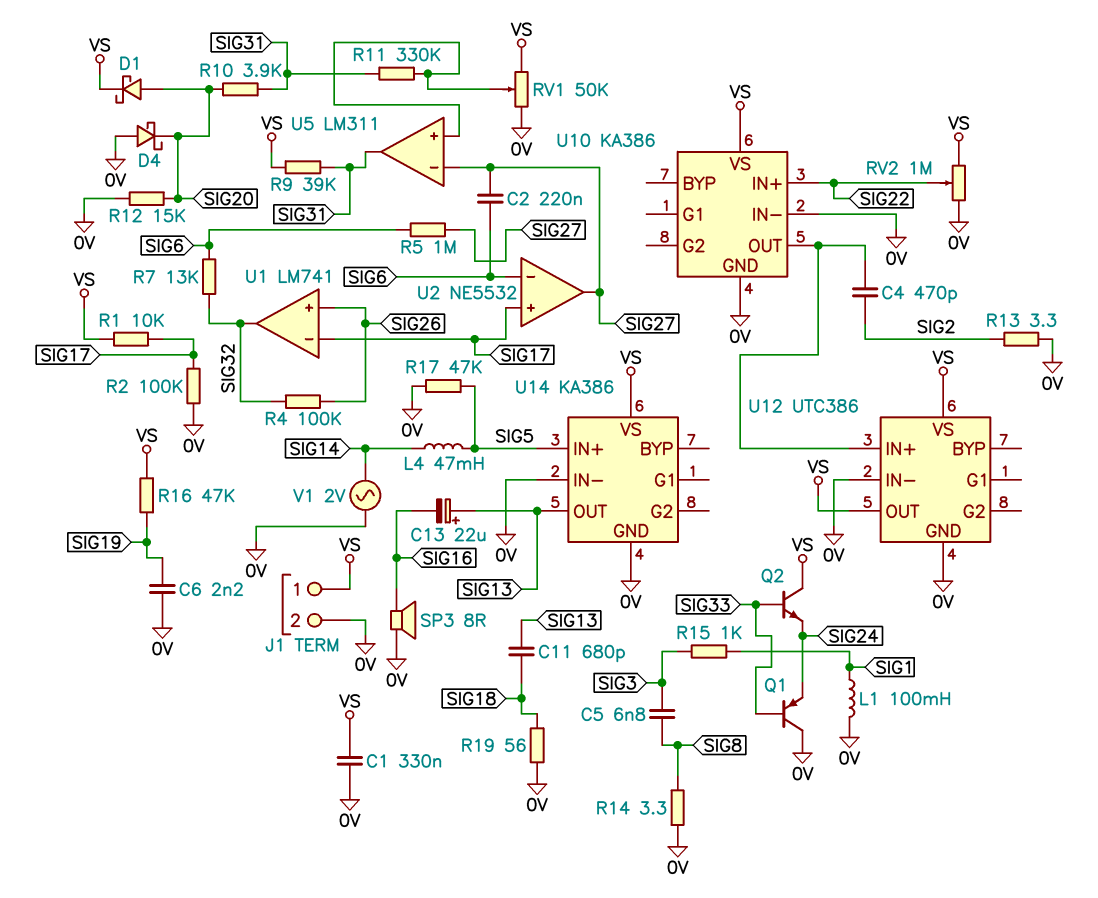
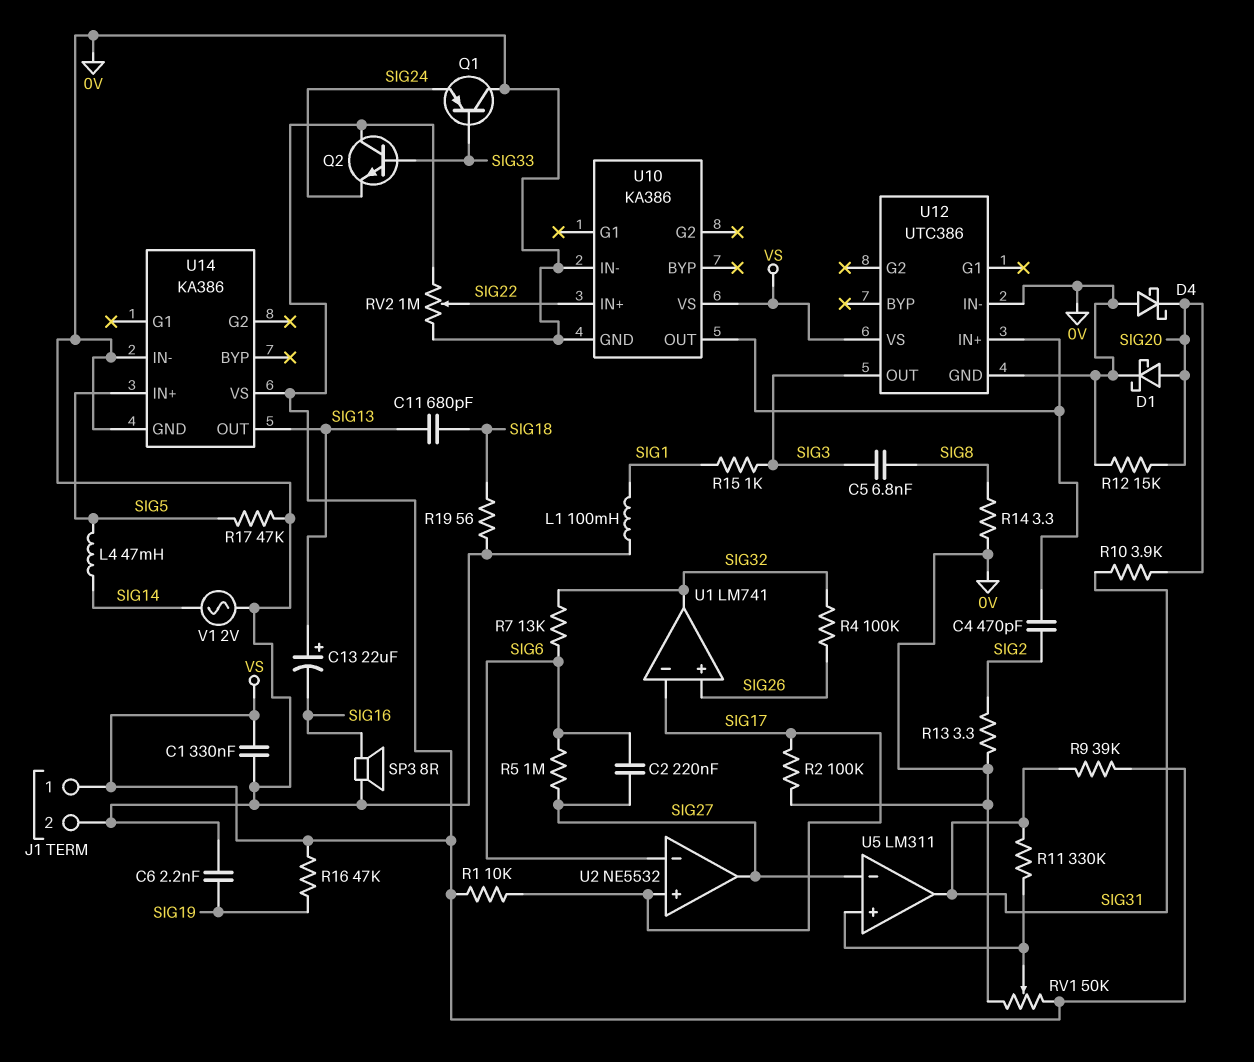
D1: schottky (A SIG20, K VS) -> schottky (A SIG20, K 0V)
U12 pin OUT: VS -> SIG3

